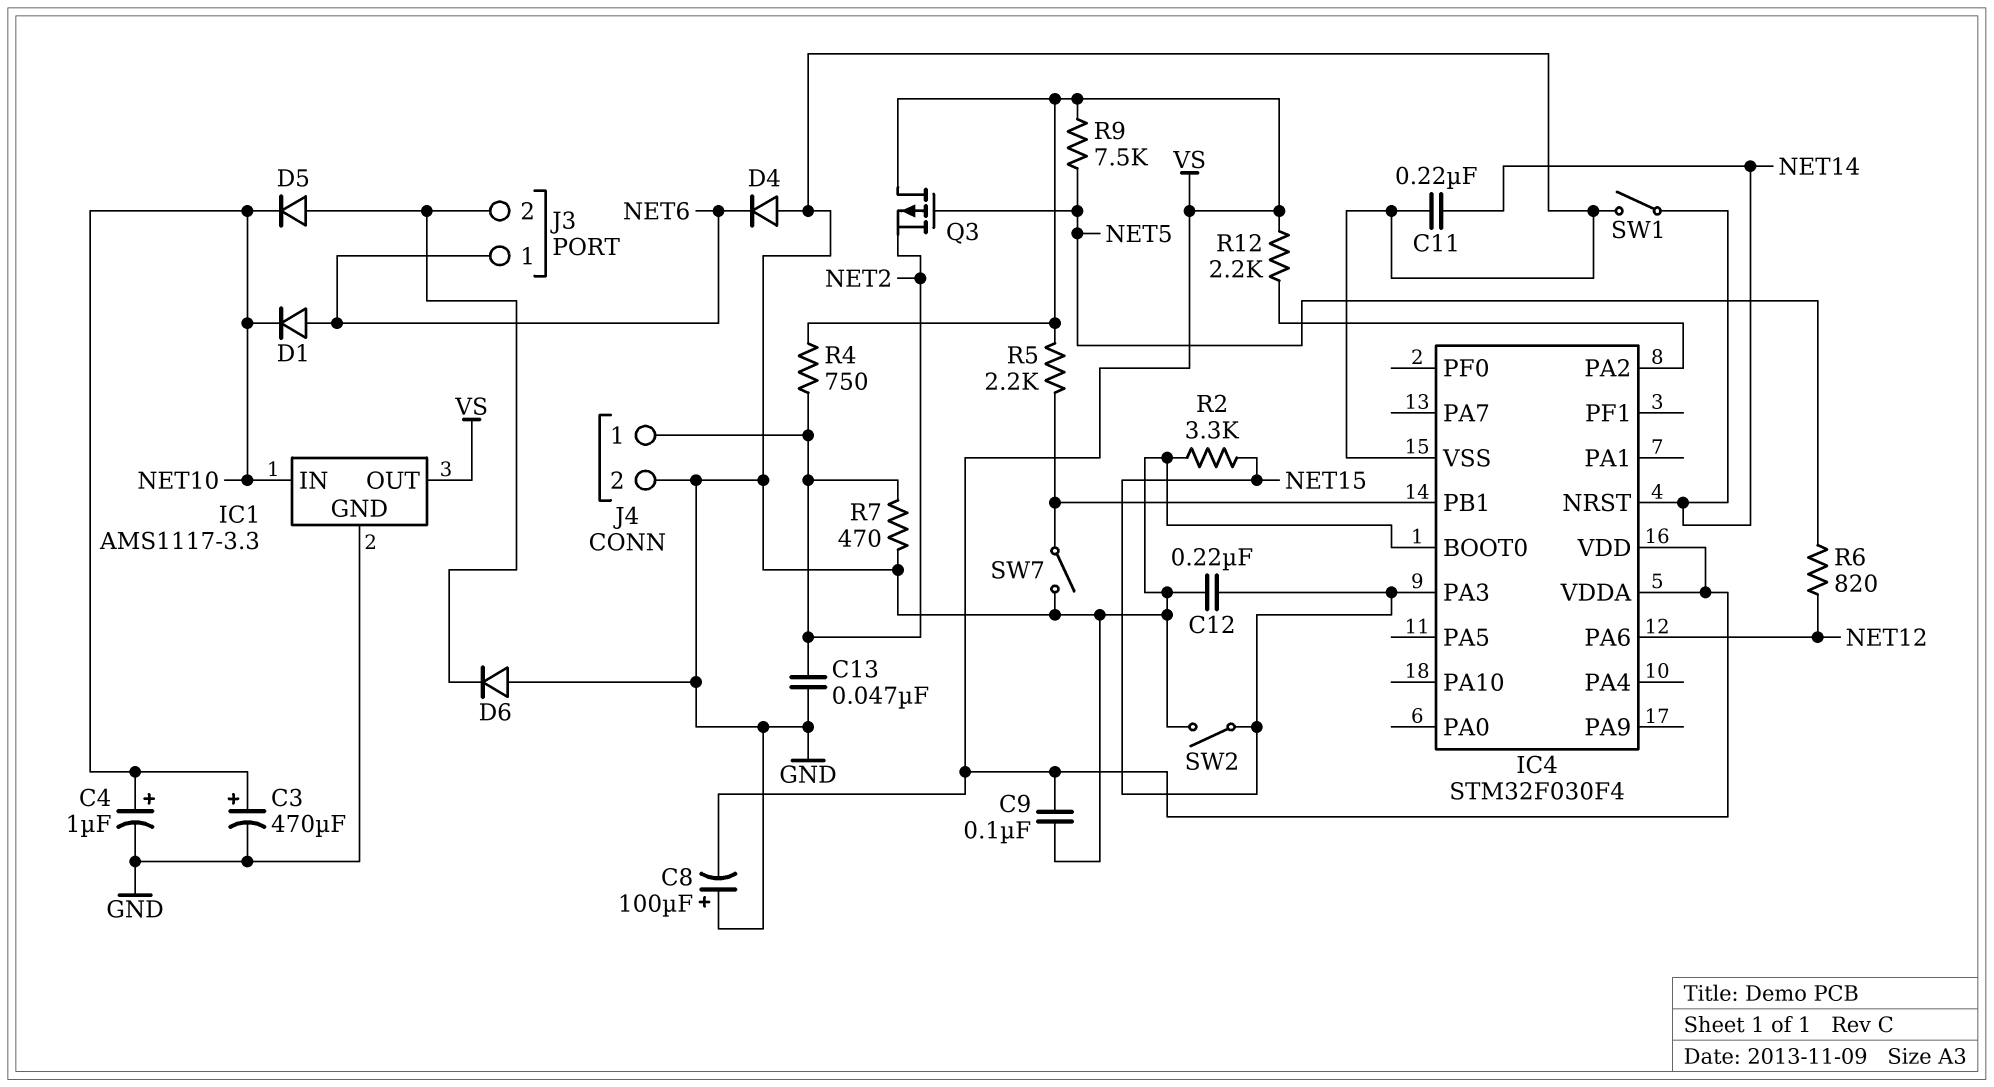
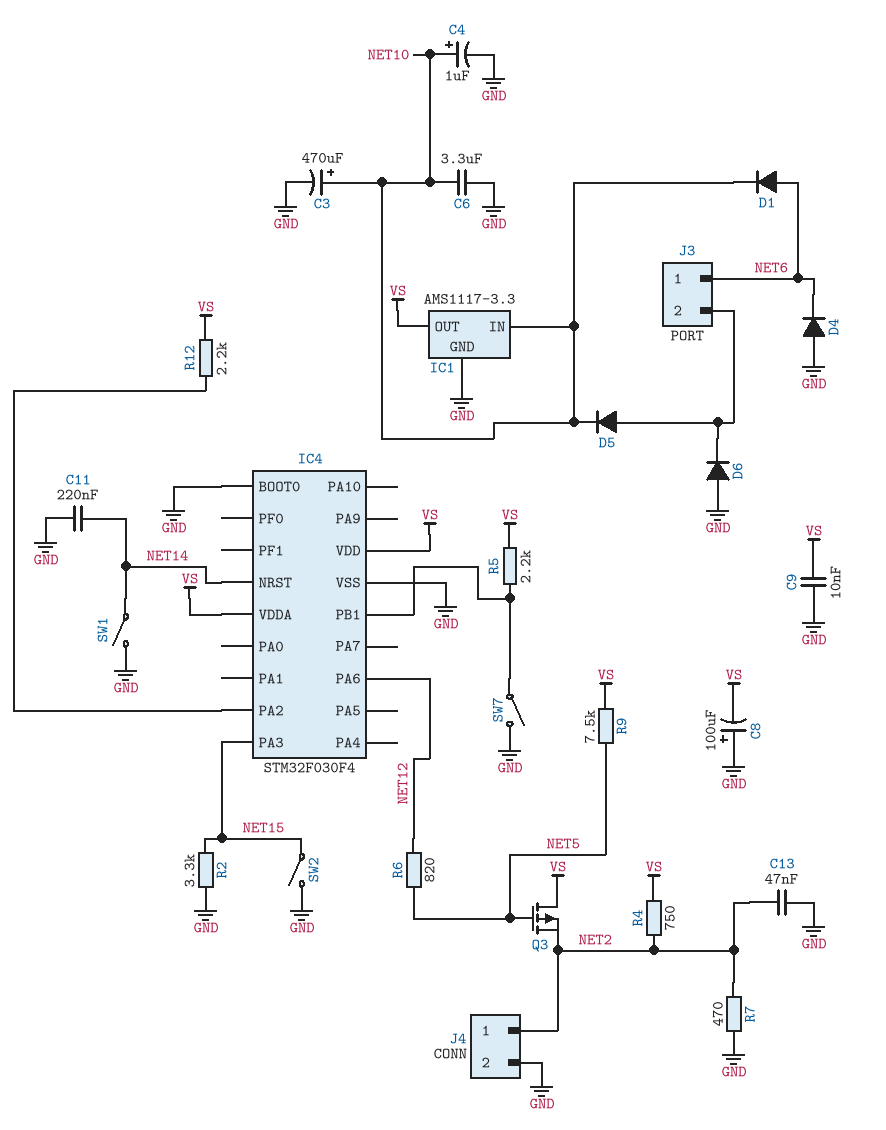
C6: none -> 3.3uF (GND, NET10)
C9: 100nF (GND, VS) -> 10nF (GND, VS)
C12: 220nF (GND, NET15) -> none

